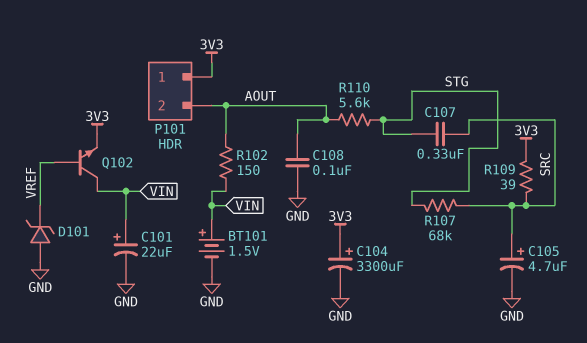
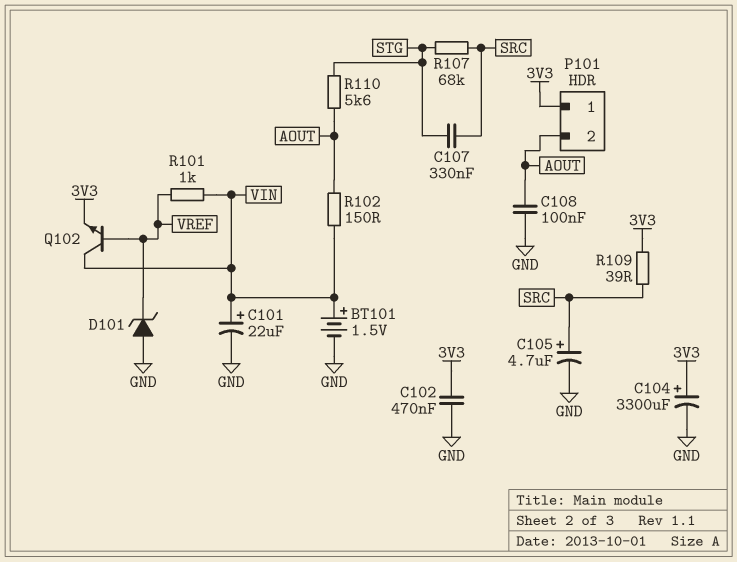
C102: none -> 470nF (3V3, GND)
R101: none -> 1k (VIN, VREF)

